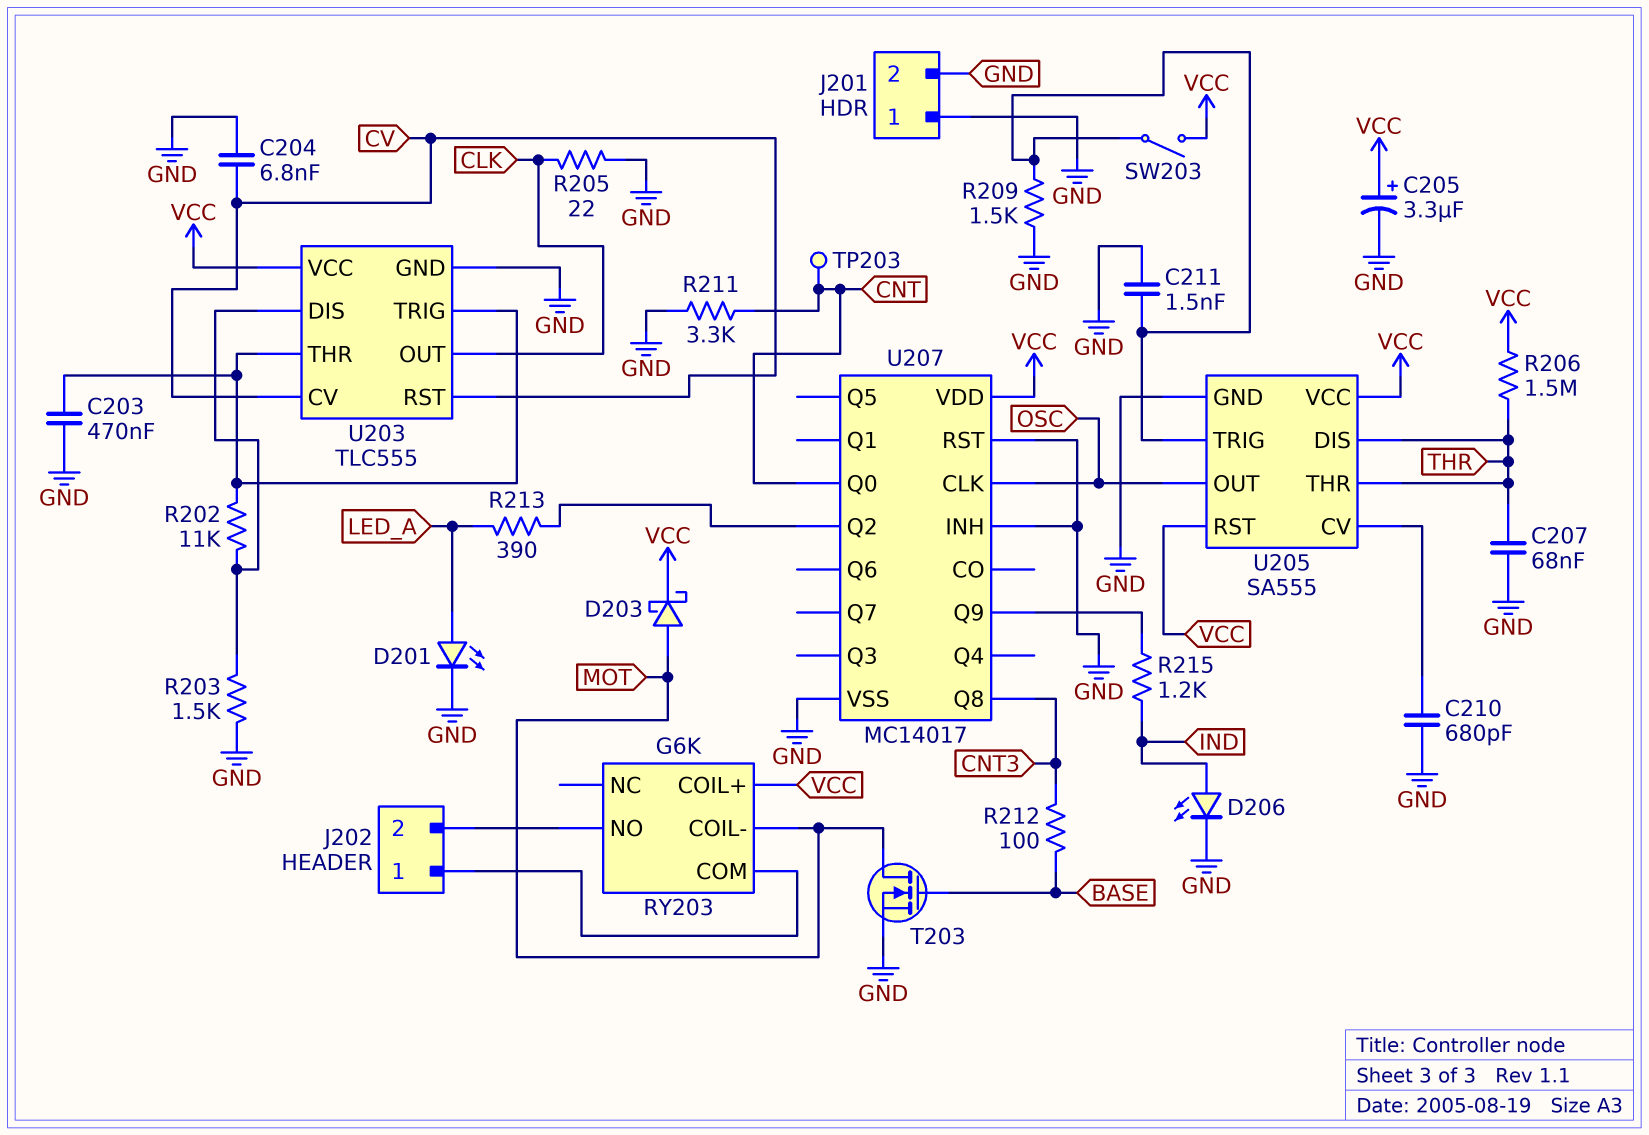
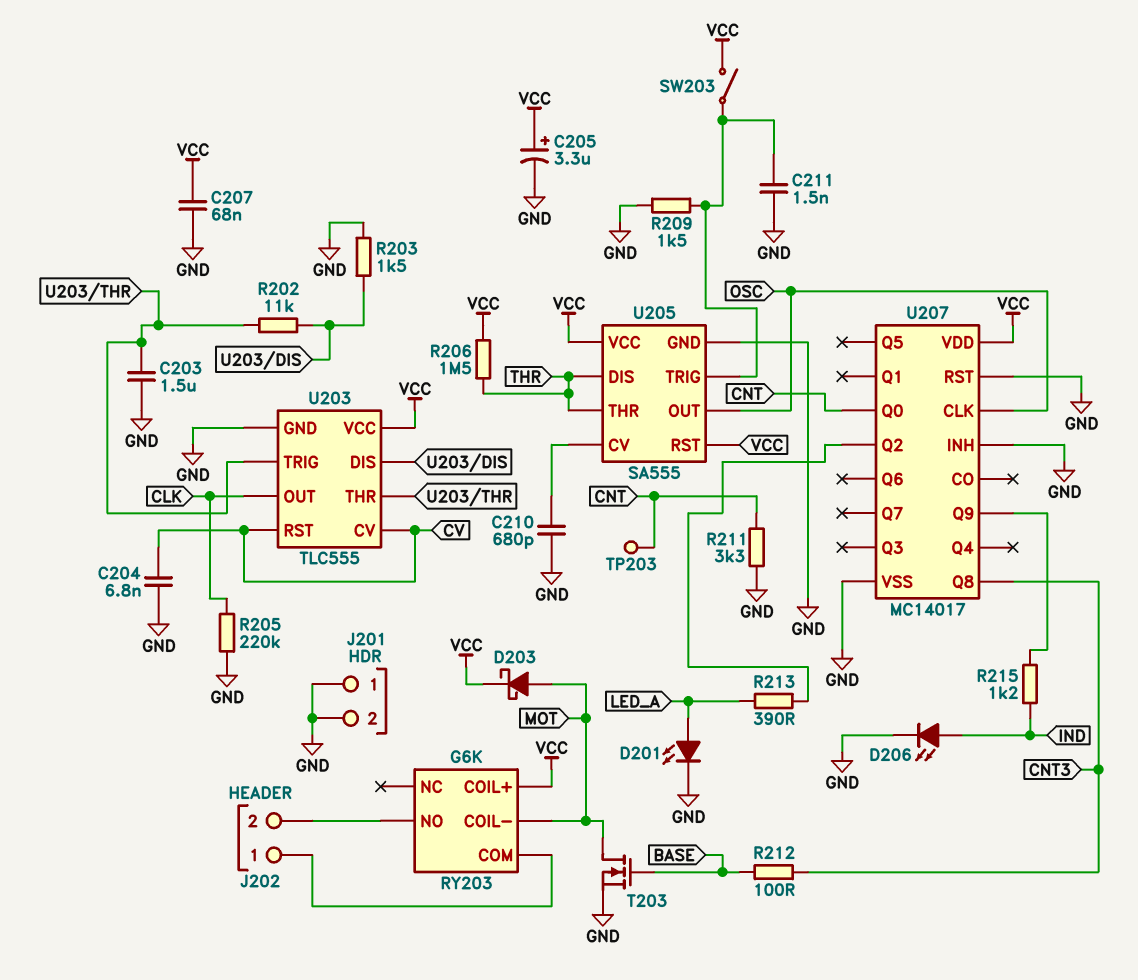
C203: 470nF (GND, U203/THR) -> 1.5uF (GND, U203/THR)
C207: 68nF (GND, THR) -> 68nF (GND, VCC)
R205: 22 (CLK, GND) -> 220k (CLK, GND)

